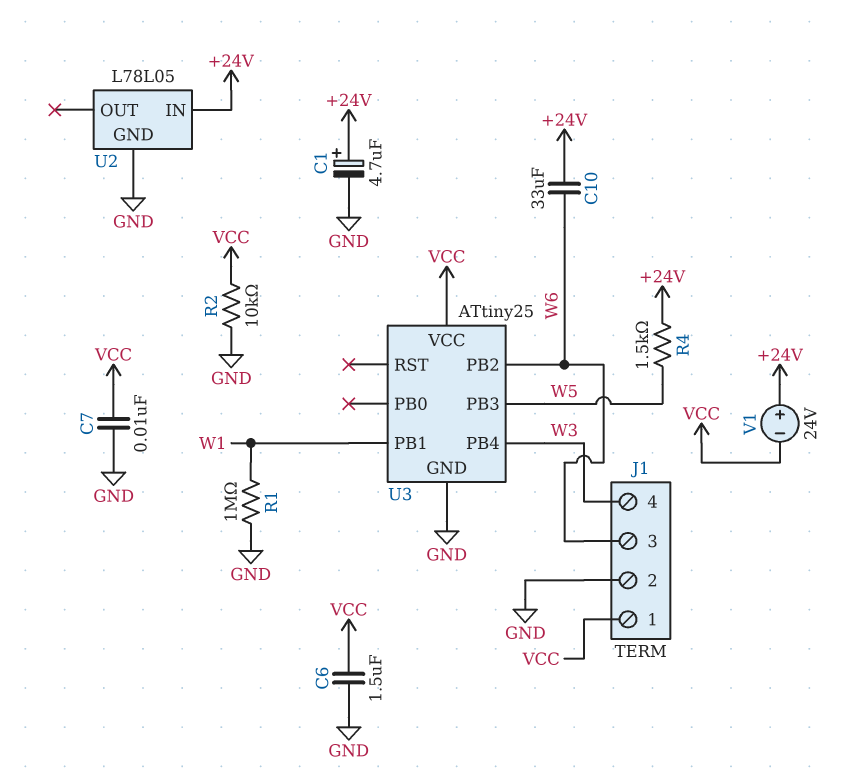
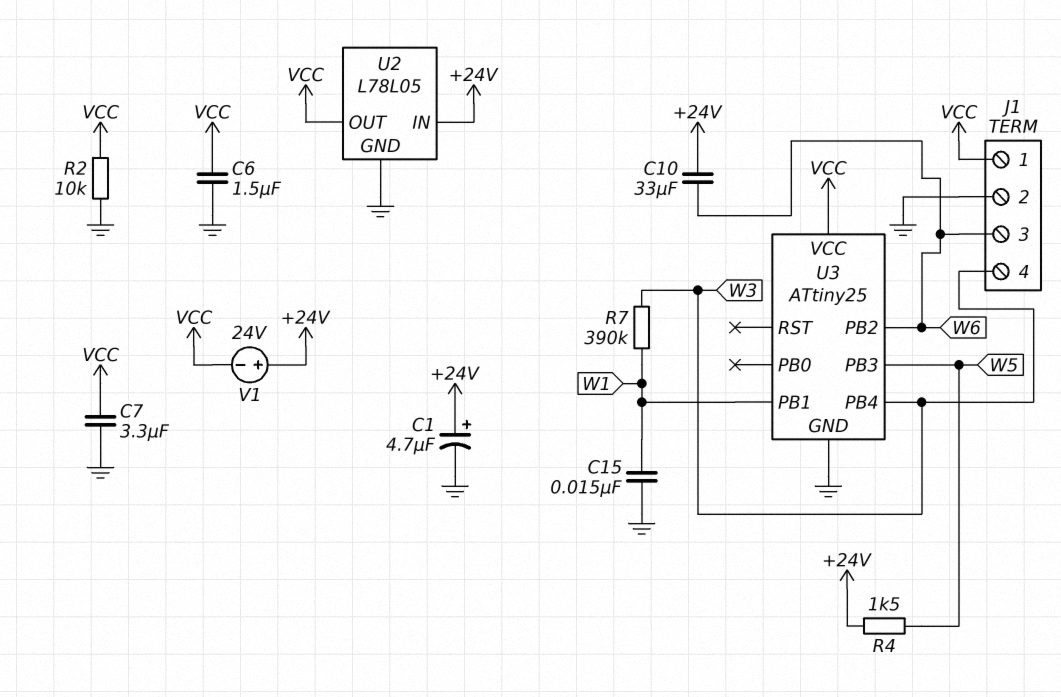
C7: 10nF (GND, VCC) -> 3.3uF (GND, VCC)
C15: none -> 15nF (GND, W1)
R1: 1M (GND, W1) -> none
R7: none -> 390k (W1, W3)
U2 pin OUT: none -> VCC

